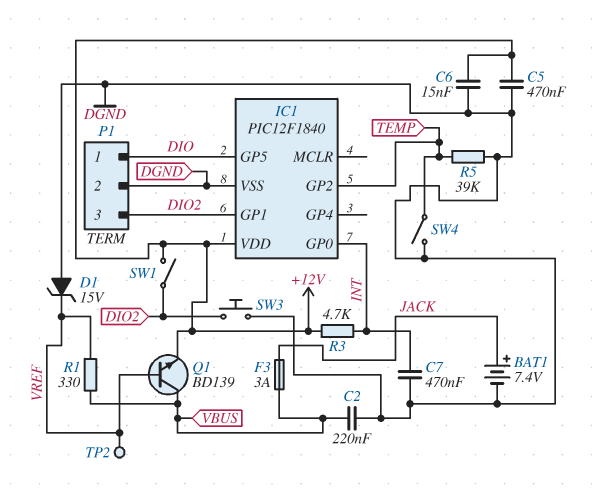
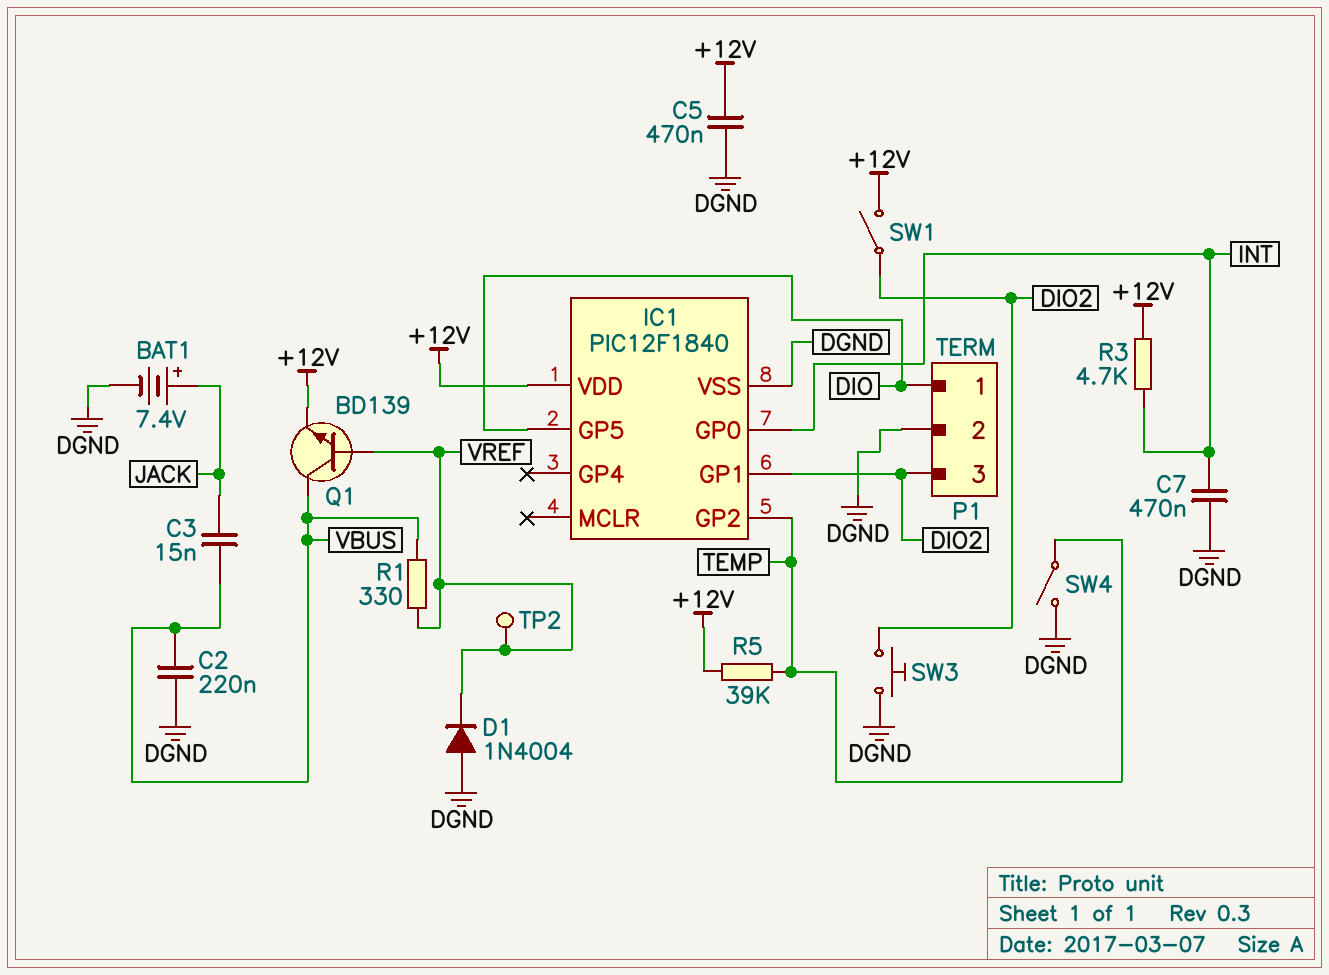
C3: none -> 15nF (JACK, VBUS)
C6: 15nF (+12V, DGND) -> none
D1: zener 15V (A DGND, K VREF) -> diode 1N4004 (A DGND, K VREF)
F3: 3A (JACK, VBUS) -> none
R5: 39k (DGND, TEMP) -> 39k (+12V, TEMP)

